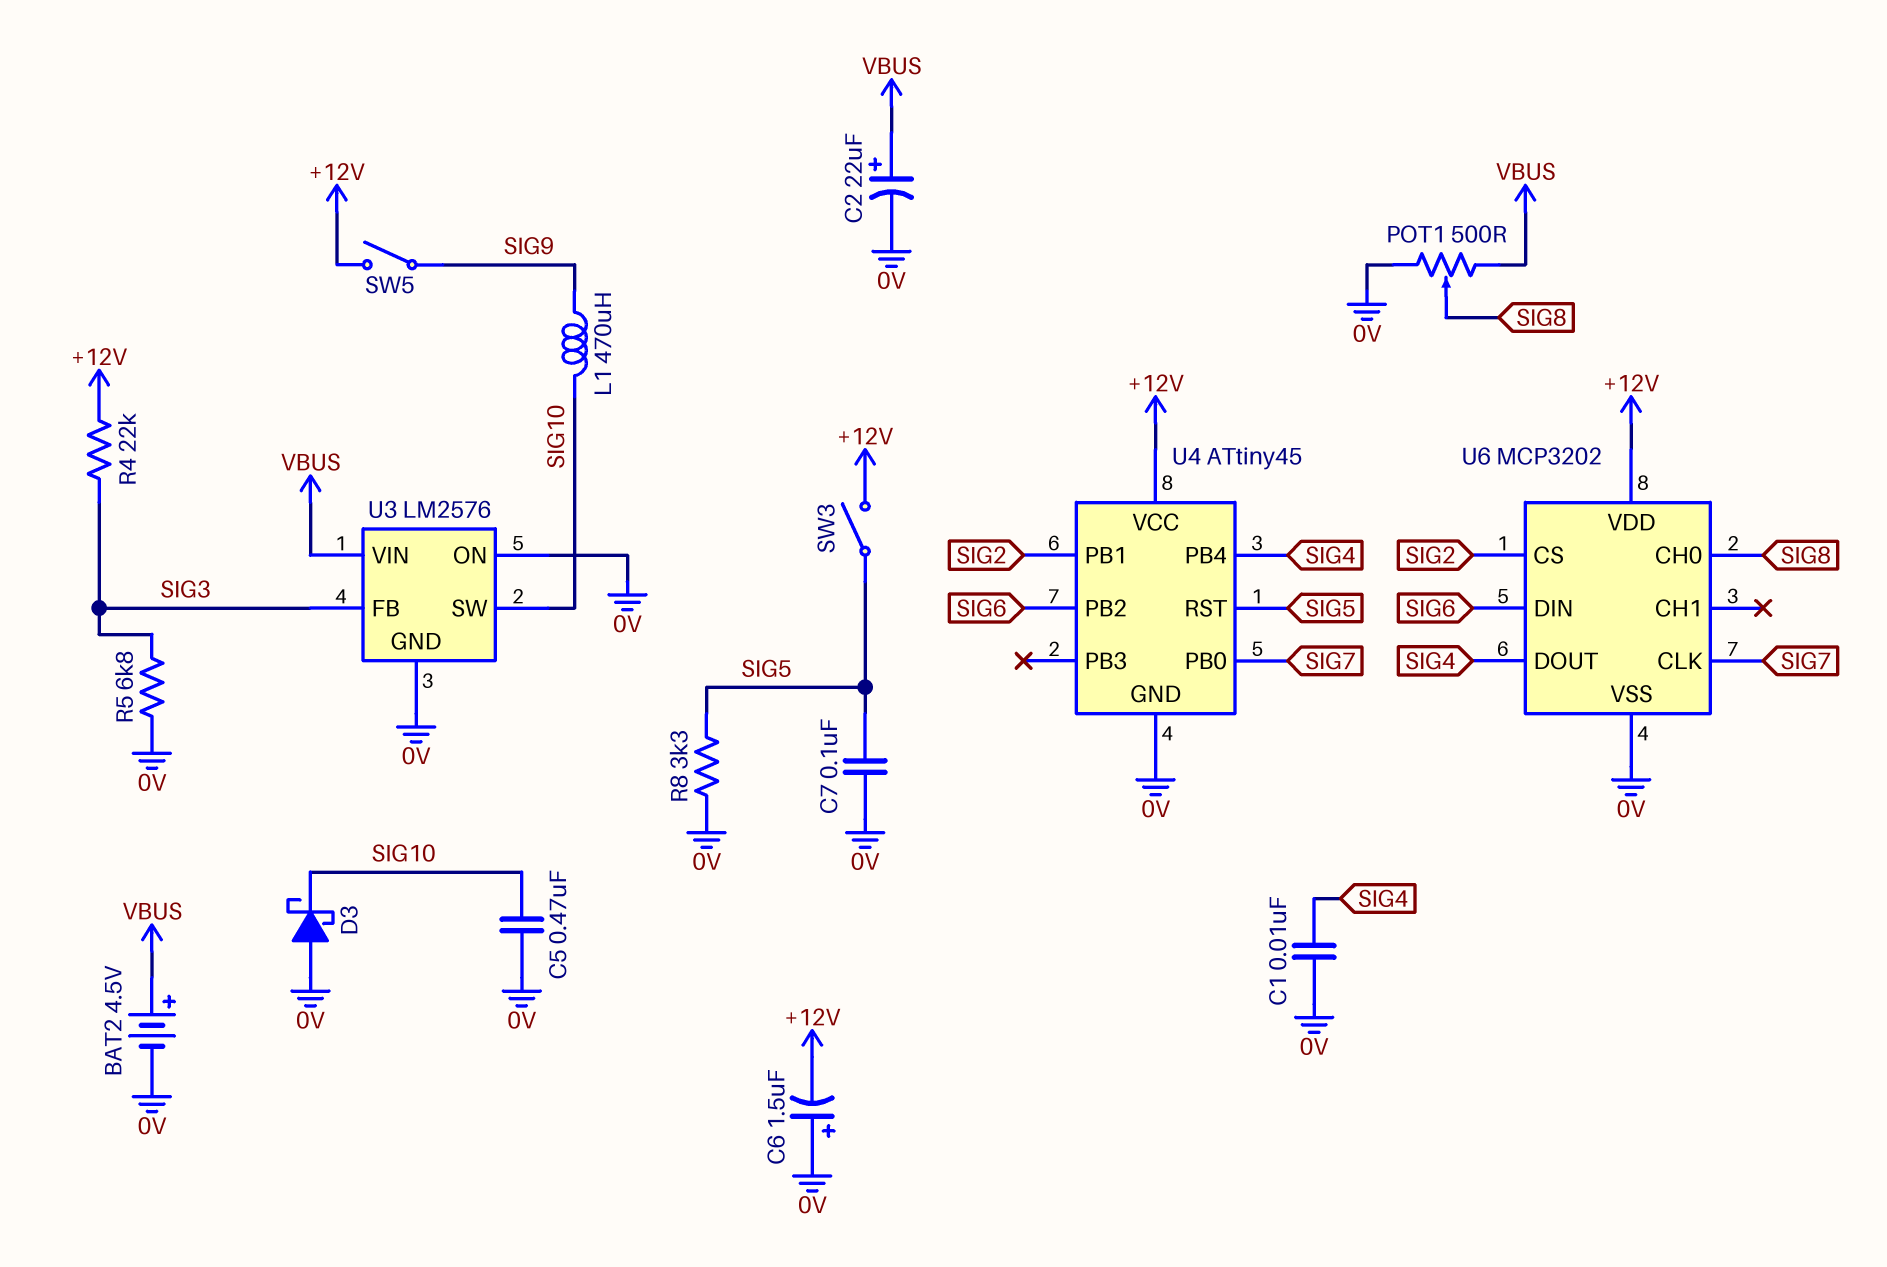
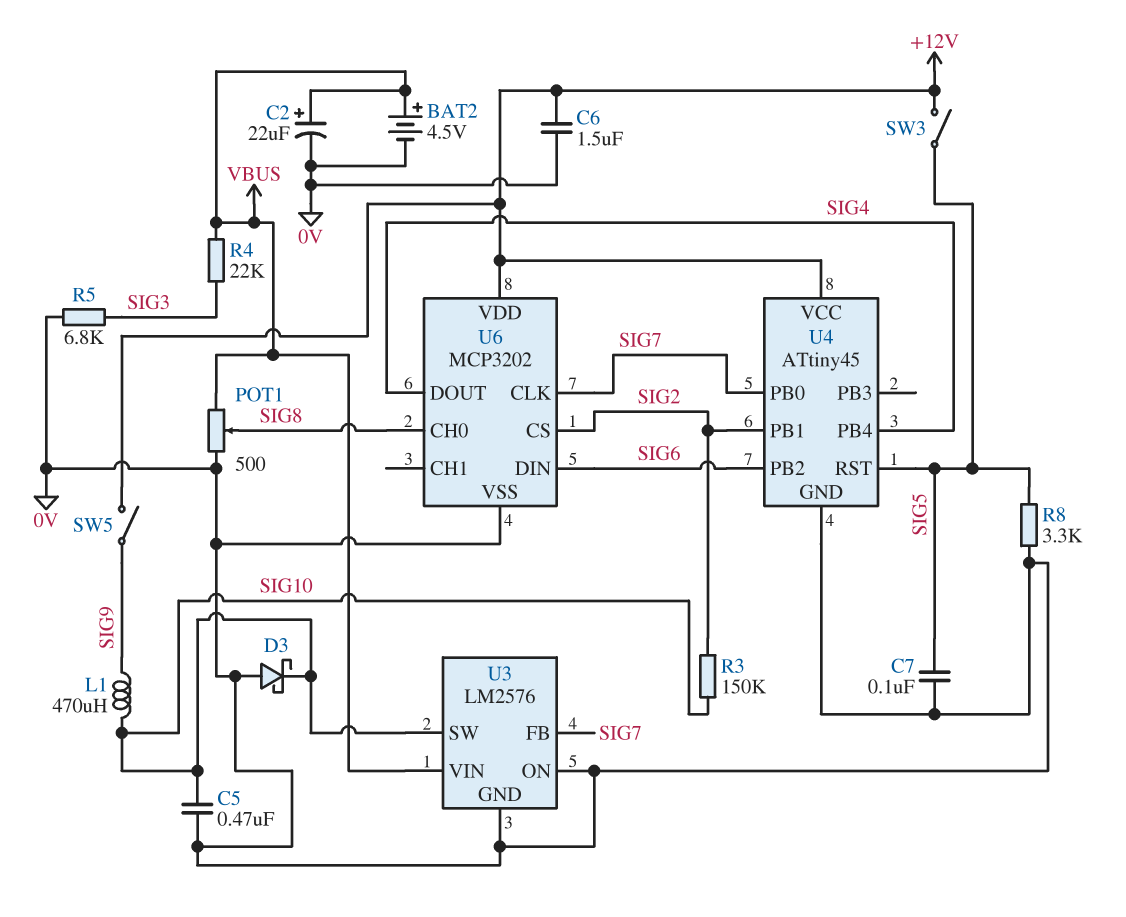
C1: 10nF (0V, SIG4) -> none
C6: 1.5uF (plus 0V, minus +12V) -> 1.5uF (+12V, 0V)
R3: none -> 150k (SIG2, SIG10)
R4: 22k (+12V, SIG3) -> 22k (SIG3, VBUS)
U3 pin FB: SIG3 -> SIG7

